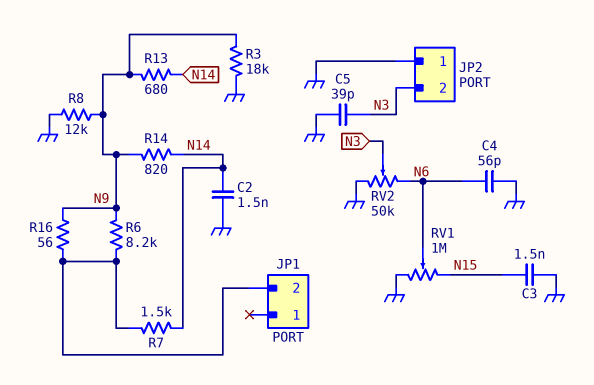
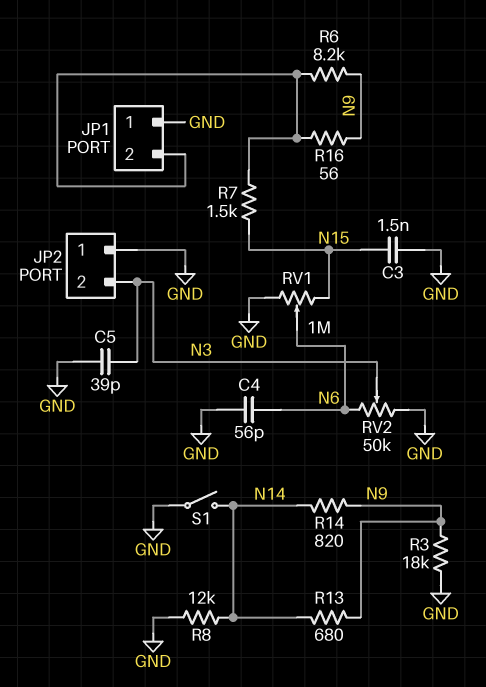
C2: 1.5nF (GND, N14) -> none
JP1 pin 1: none -> GND
R7: 1.5k (JP1/2, N14) -> 1.5k (JP1/2, N15)
R8: 12k (GND, N9) -> 12k (GND, N14)
S1: none -> switch (GND, N14)

